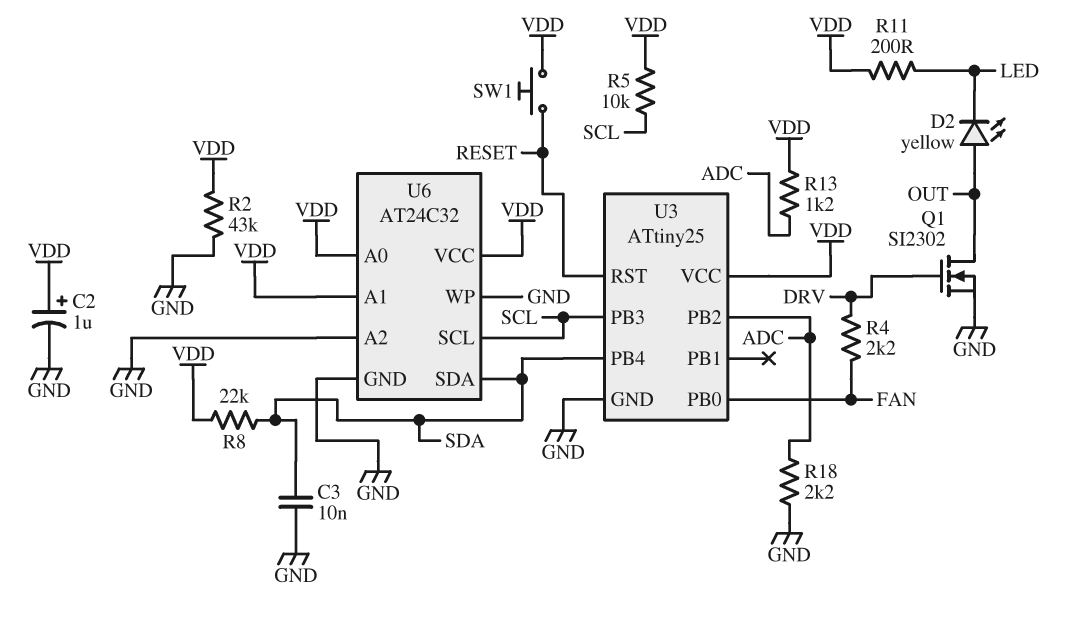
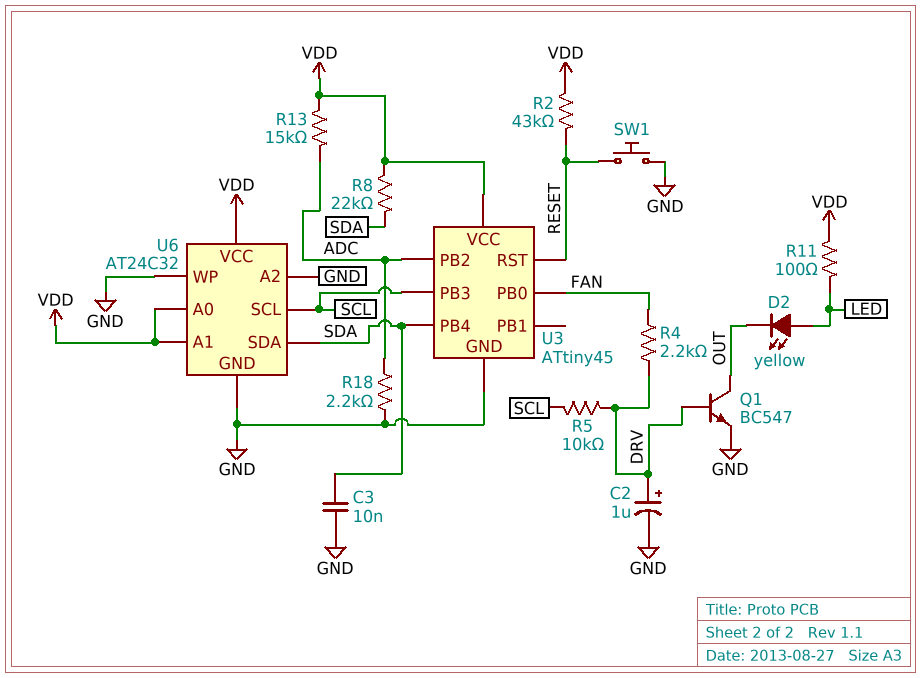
C2: 1uF (plus VDD, minus GND) -> 1uF (plus DRV, minus GND)
D2: LED yellow (A OUT, K LED) -> LED yellow (A LED, K OUT)
Q1: NMOS SI2302 (G DRV, D OUT, S GND) -> NPN BC547 (B DRV, C OUT, E GND)
R2: 43k (GND, VDD) -> 43k (RESET, VDD)
R5: 10k (SCL, VDD) -> 10k (DRV, SCL)
R11: 200 (LED, VDD) -> 100 (LED, VDD)
R13: 1.2k (ADC, VDD) -> 15k (ADC, VDD)
SW1: button (RESET, VDD) -> button (GND, RESET)
U3: ATtiny25 -> ATtiny45

